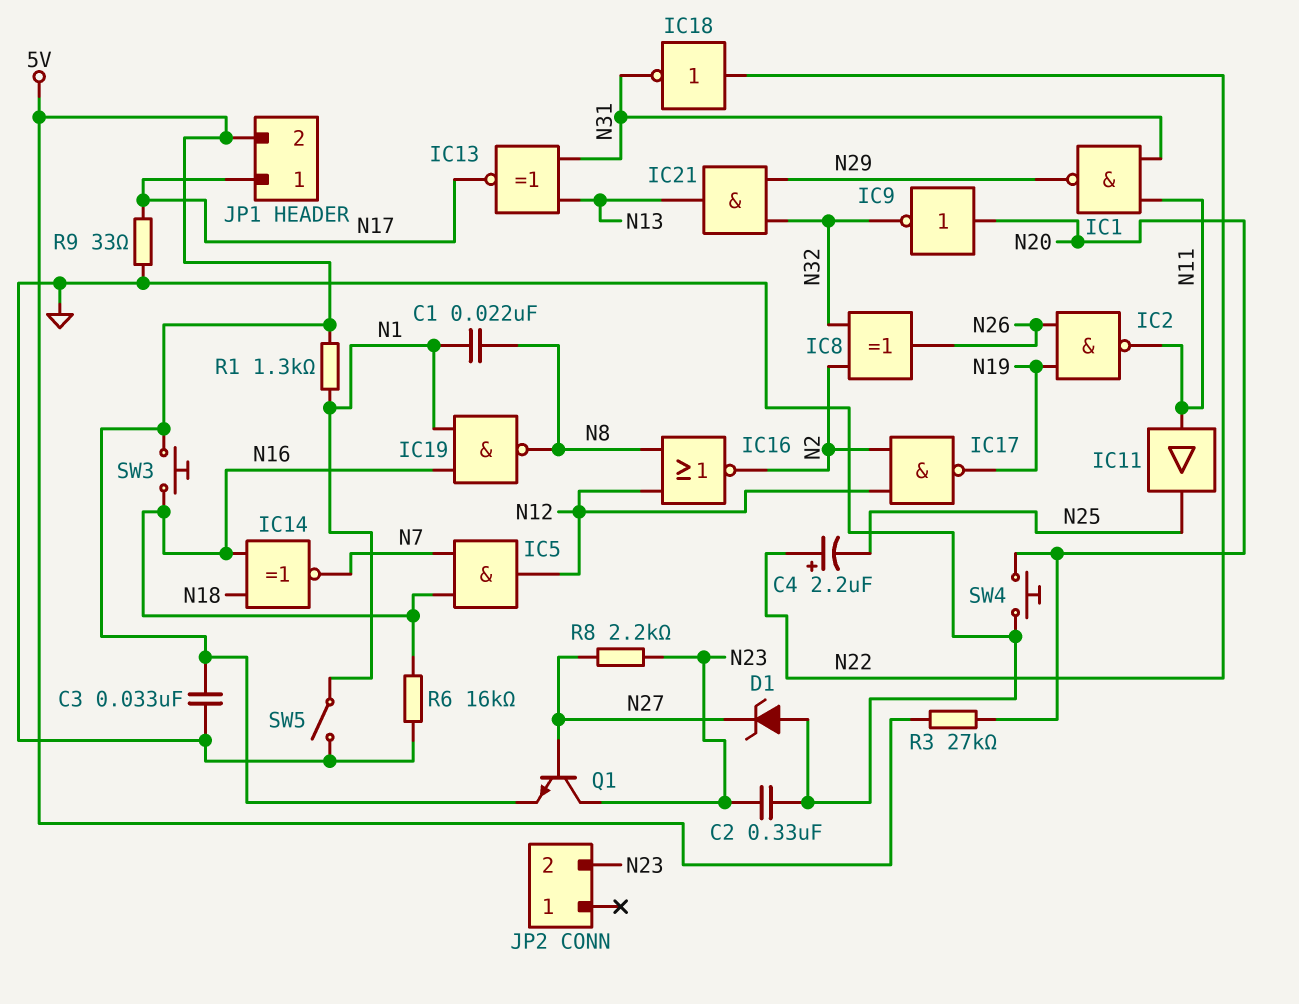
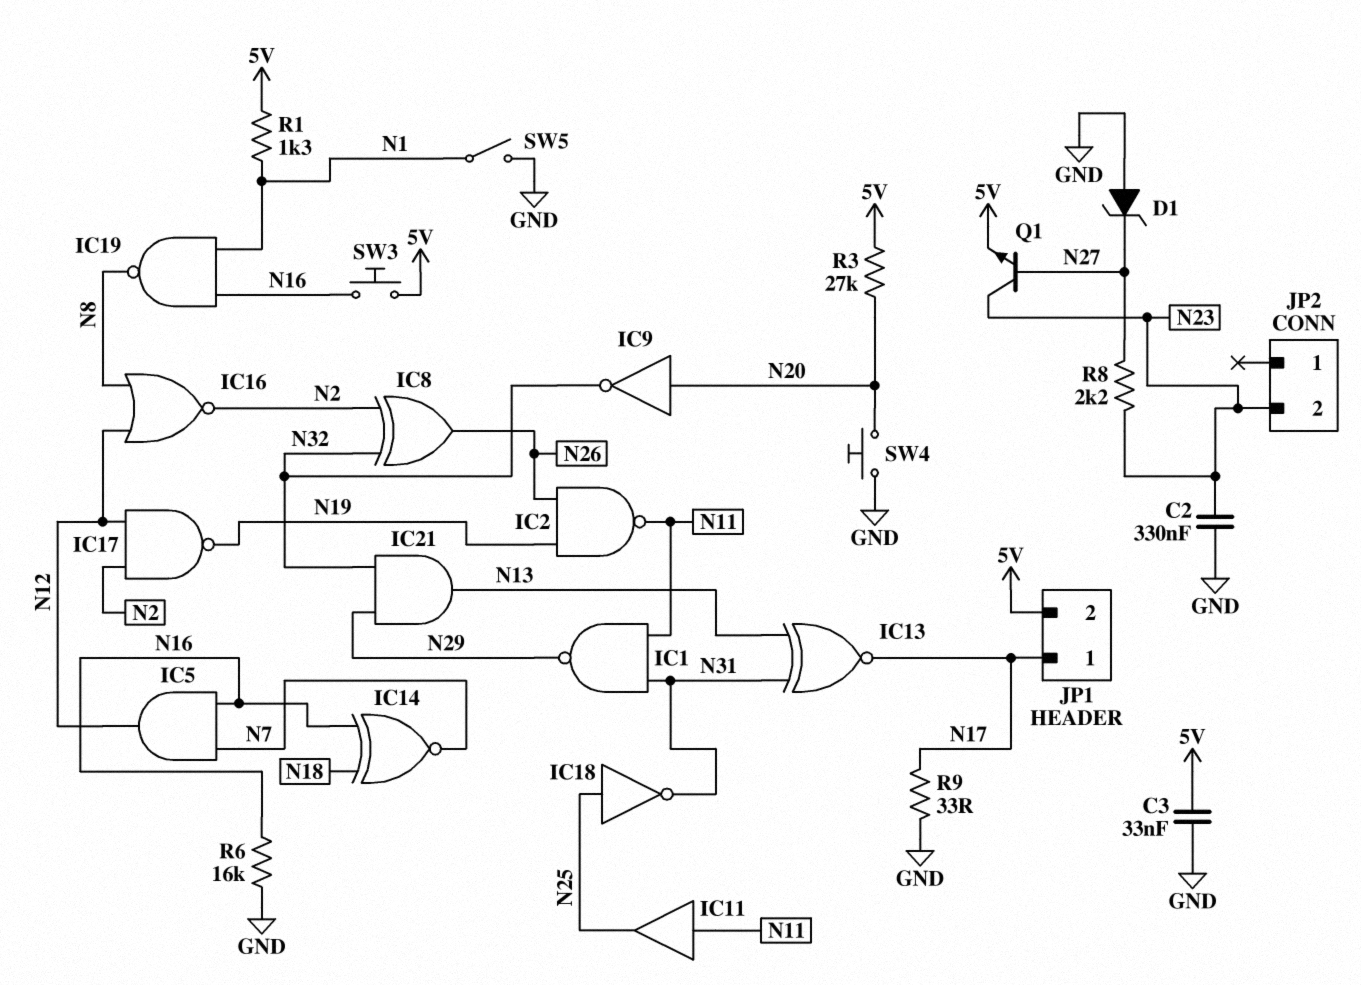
C1: 22nF (N1, N8) -> none
C4: 2.2uF (plus N22, minus N25) -> none
IC18: NOT (in N22, out N31) -> NOT (in N25, out N31)

